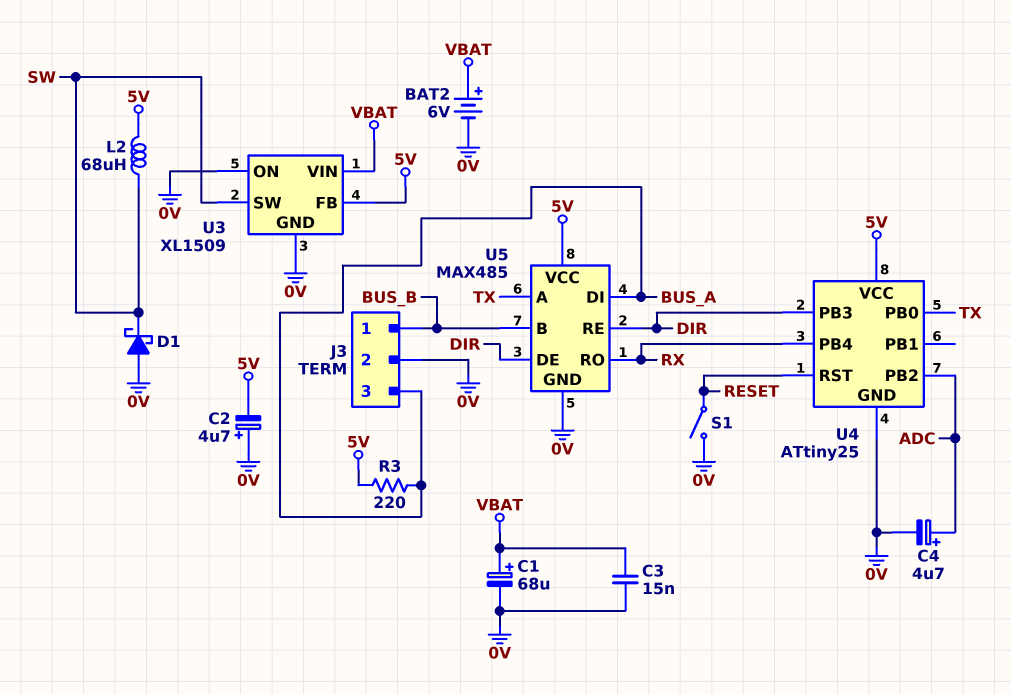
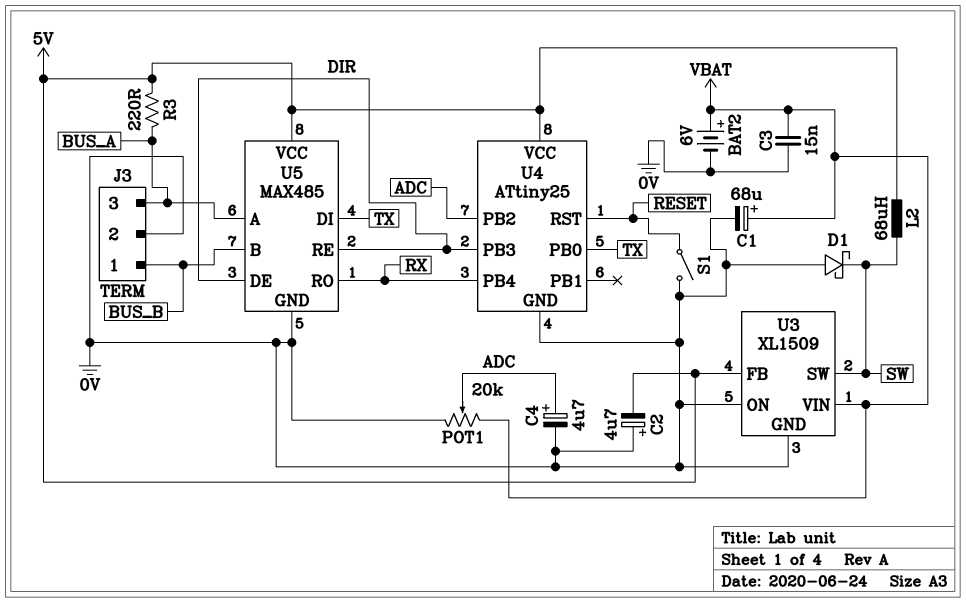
POT1: none -> 20k (0V, VBAT, wiper ADC)
U5 pin A: TX -> BUS_A
U5 pin DI: BUS_A -> TX

